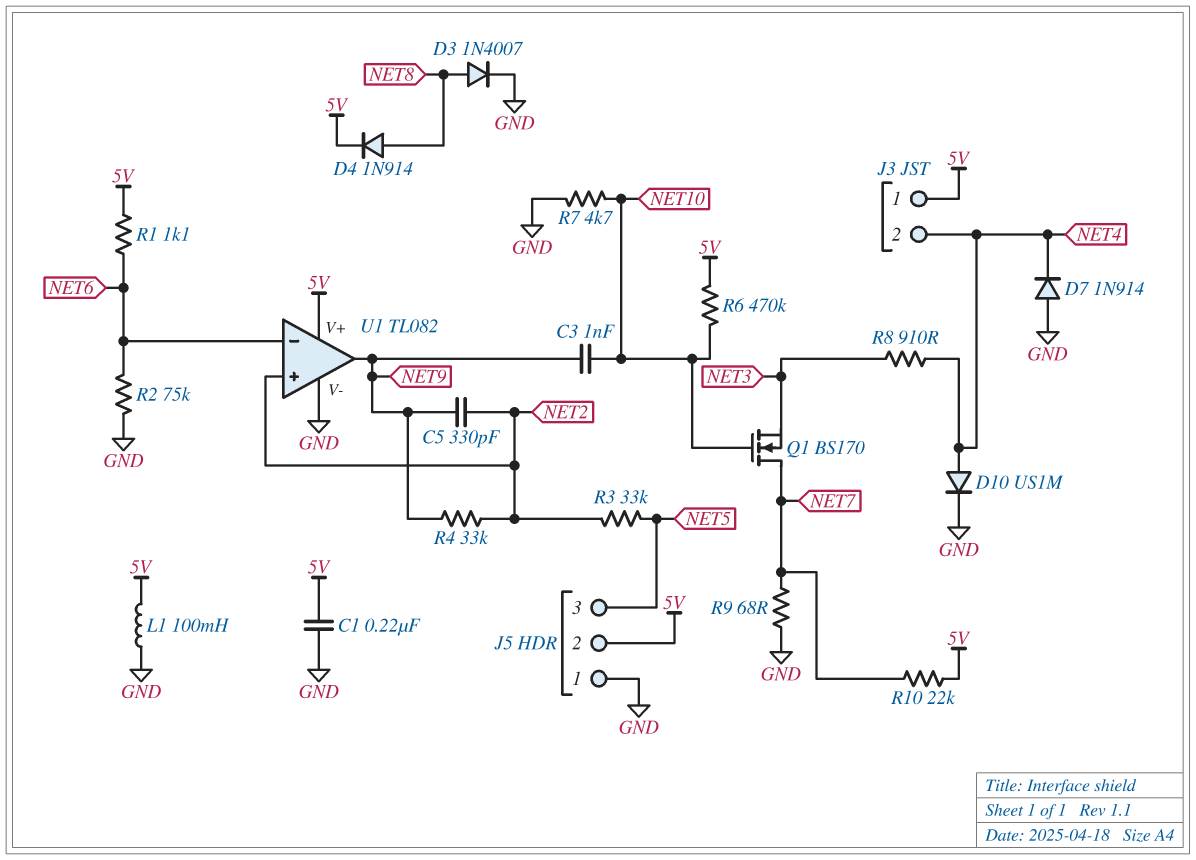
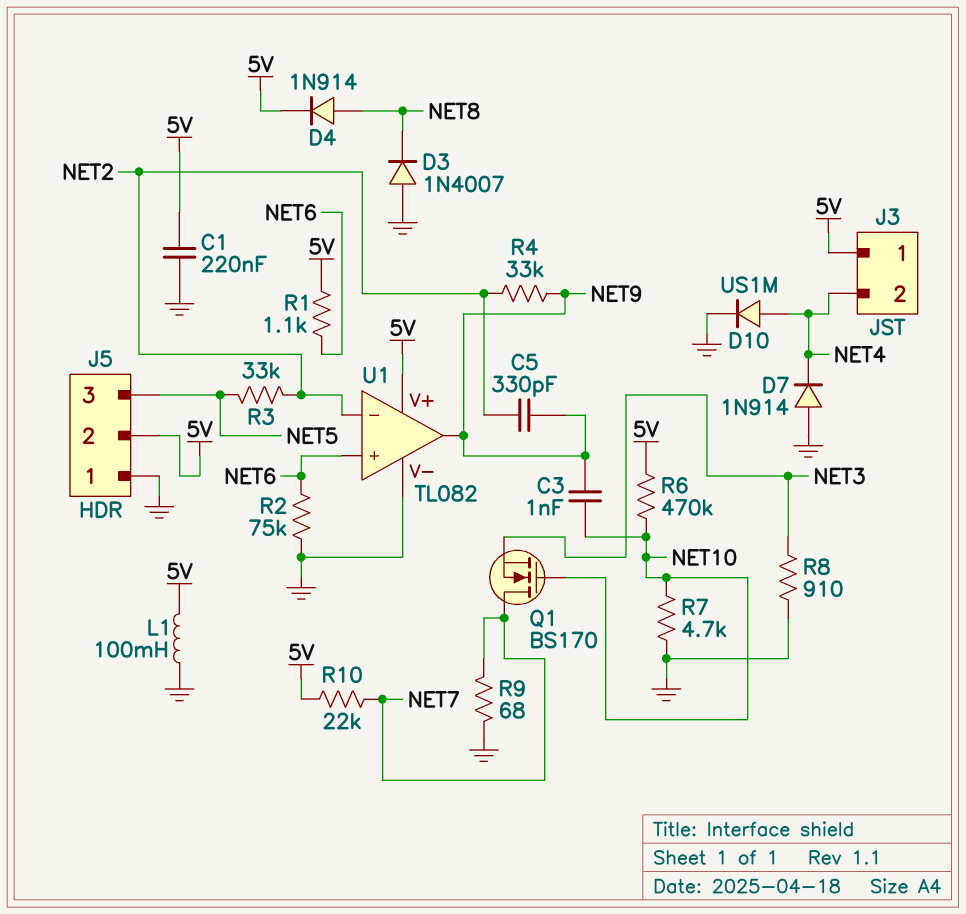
D3: diode 1N4007 (A NET8, K GND) -> diode 1N4007 (A GND, K NET8)
R8: 910 (NET3, NET4) -> 910 (GND, NET3)
U1 pin in+: NET2 -> NET6
U1 pin in-: NET6 -> NET2

